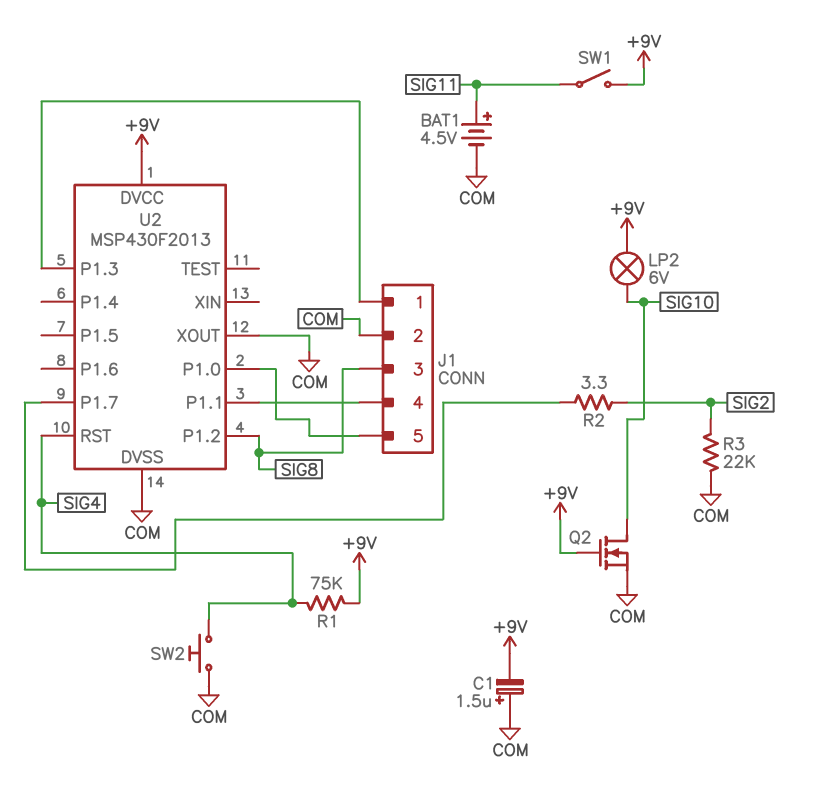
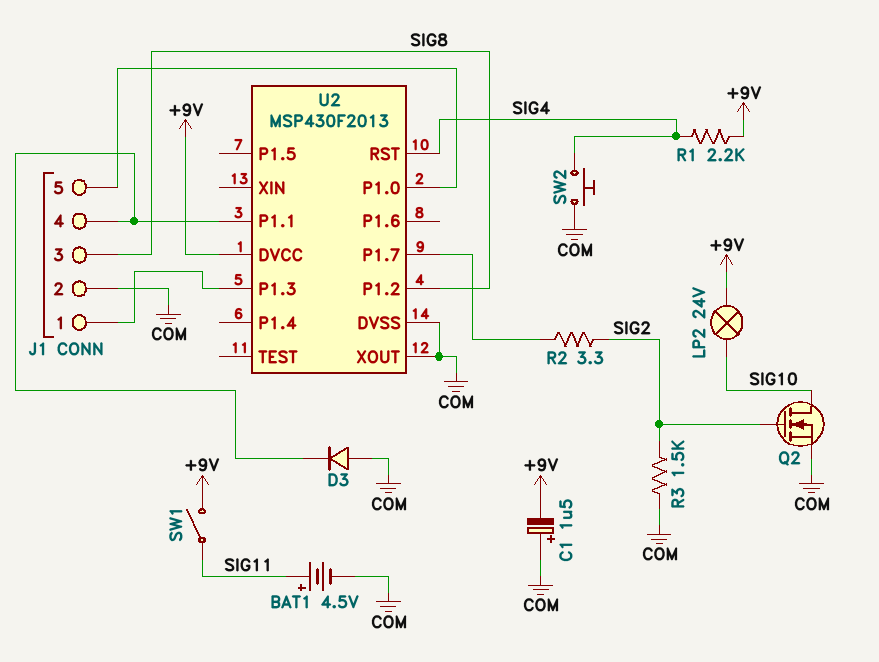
D3: none -> diode (A COM, K J1/4)
LP2: lamp 6V (+9V, SIG10) -> lamp 24V (+9V, SIG10)
Q2: NMOS (G +9V, D SIG10, S COM) -> NMOS (G SIG2, D SIG10, S COM)
R1: 75k (+9V, SIG4) -> 2.2k (+9V, SIG4)
R3: 22k (COM, SIG2) -> 1.5k (COM, SIG2)

